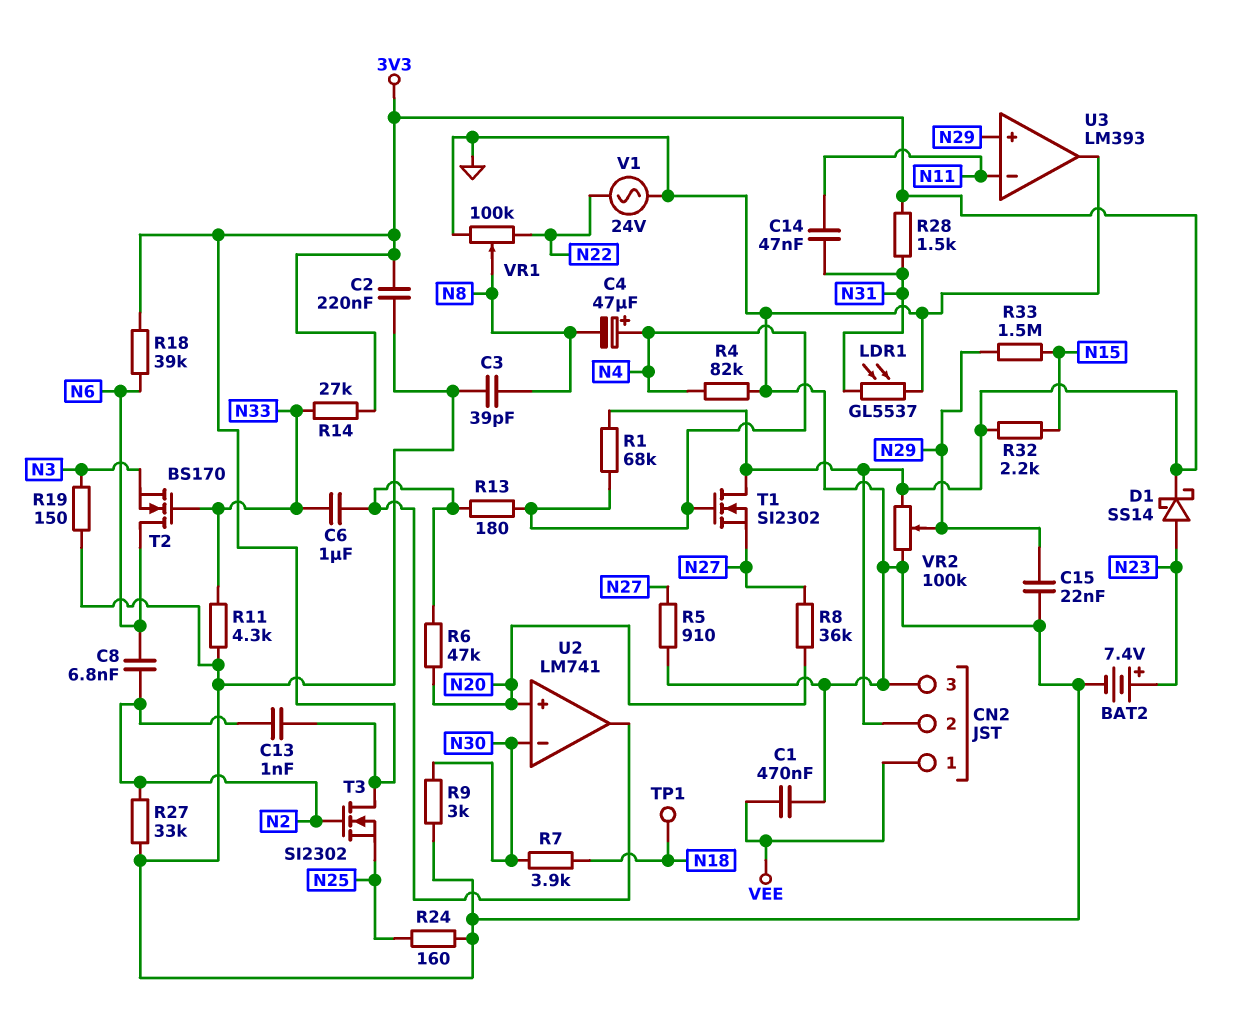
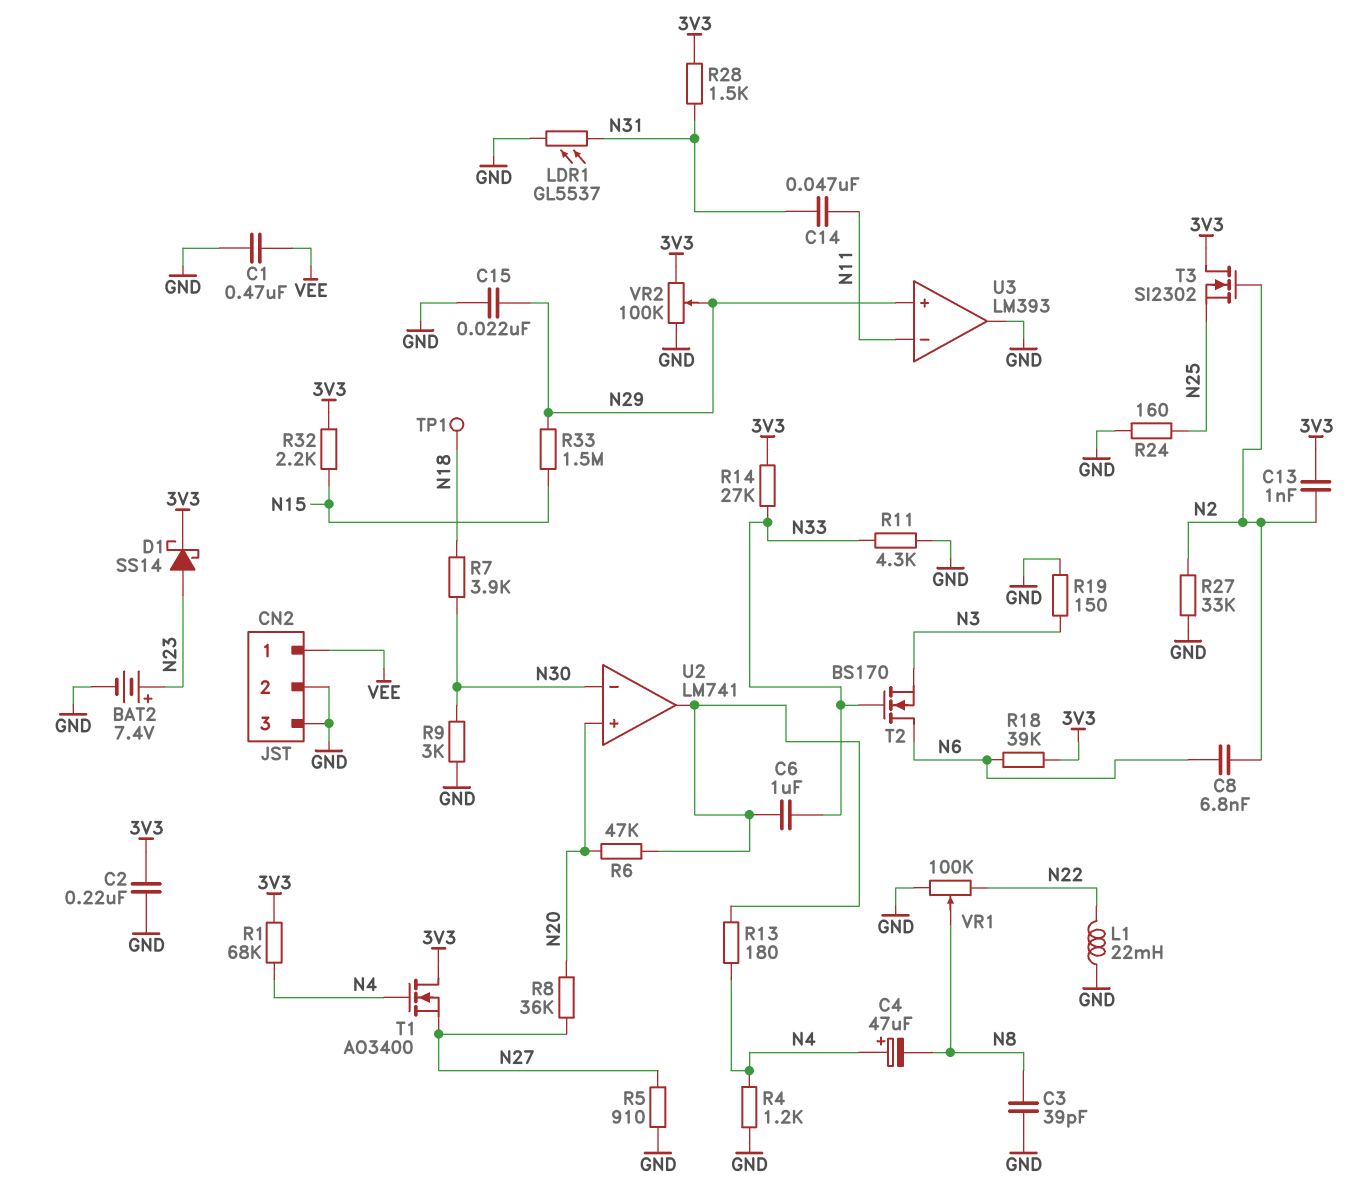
CN2 pin 2: 3V3 -> GND
L1: none -> 22mH (GND, N22)
R4: 82k (GND, N4) -> 1.2k (GND, N4)
T1: NMOS SI2302 (G N4, D 3V3, S N27) -> NMOS AO3400 (G N4, D 3V3, S N27)
V1: AC 24V (GND, N22) -> none

